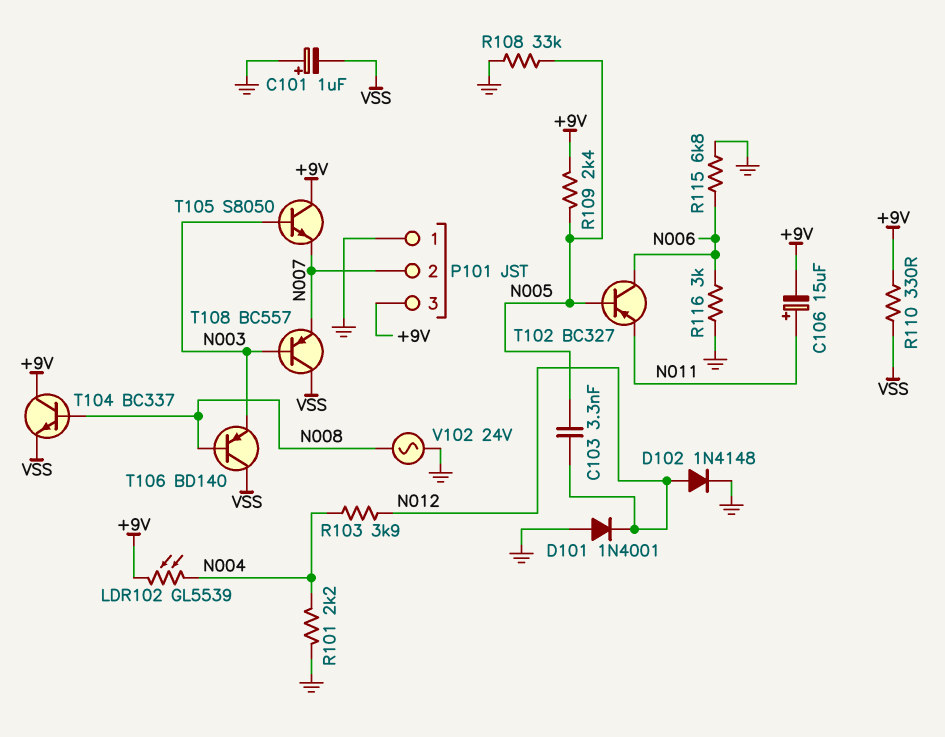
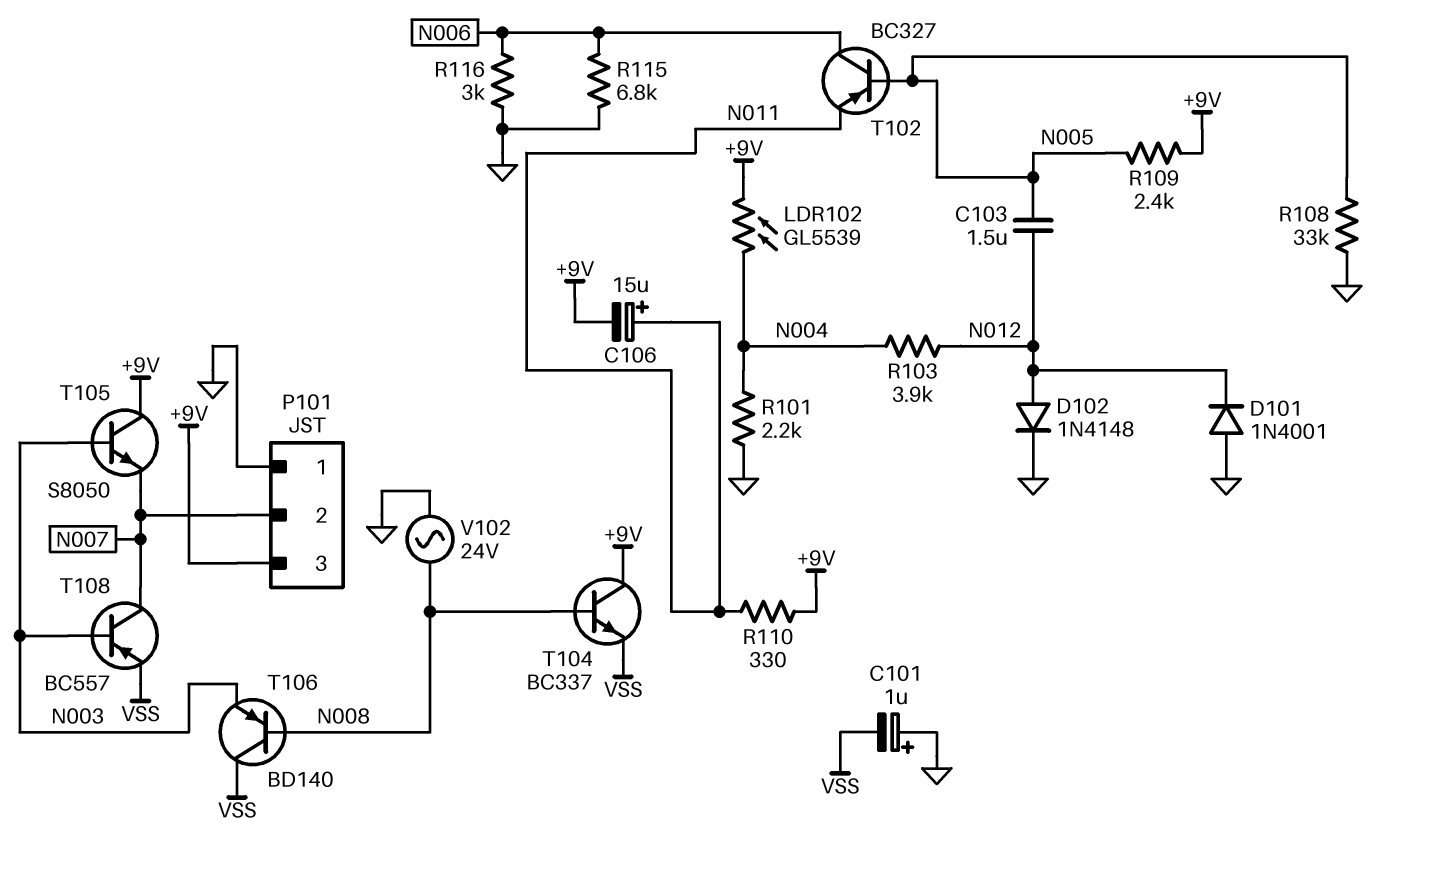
C103: 3.3nF (N005, N012) -> 1.5uF (N005, N012)
R110: 330 (+9V, VSS) -> 330 (+9V, N011)
T108: PNP BC557 (B N003, C VSS, E N007) -> PNP BC557 (B N003, C N007, E VSS)

